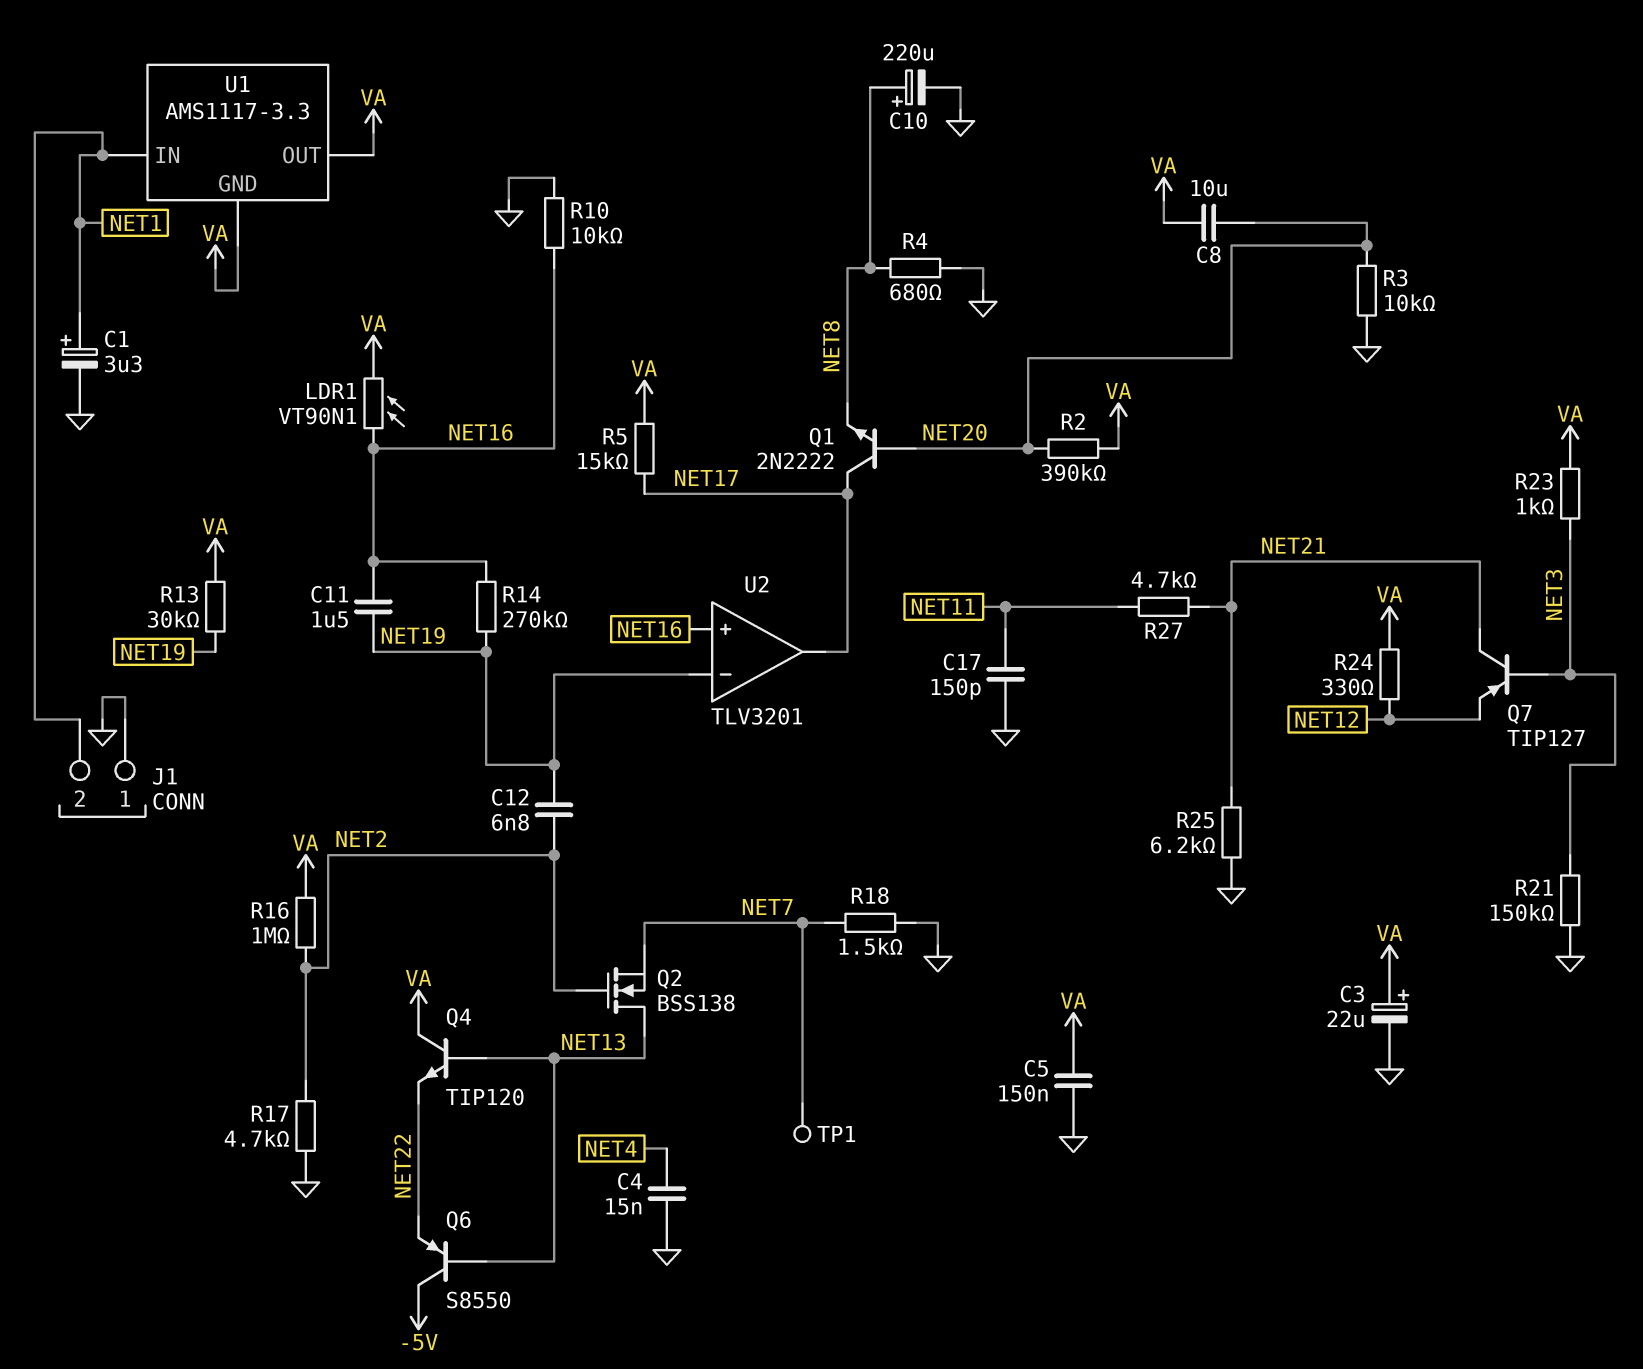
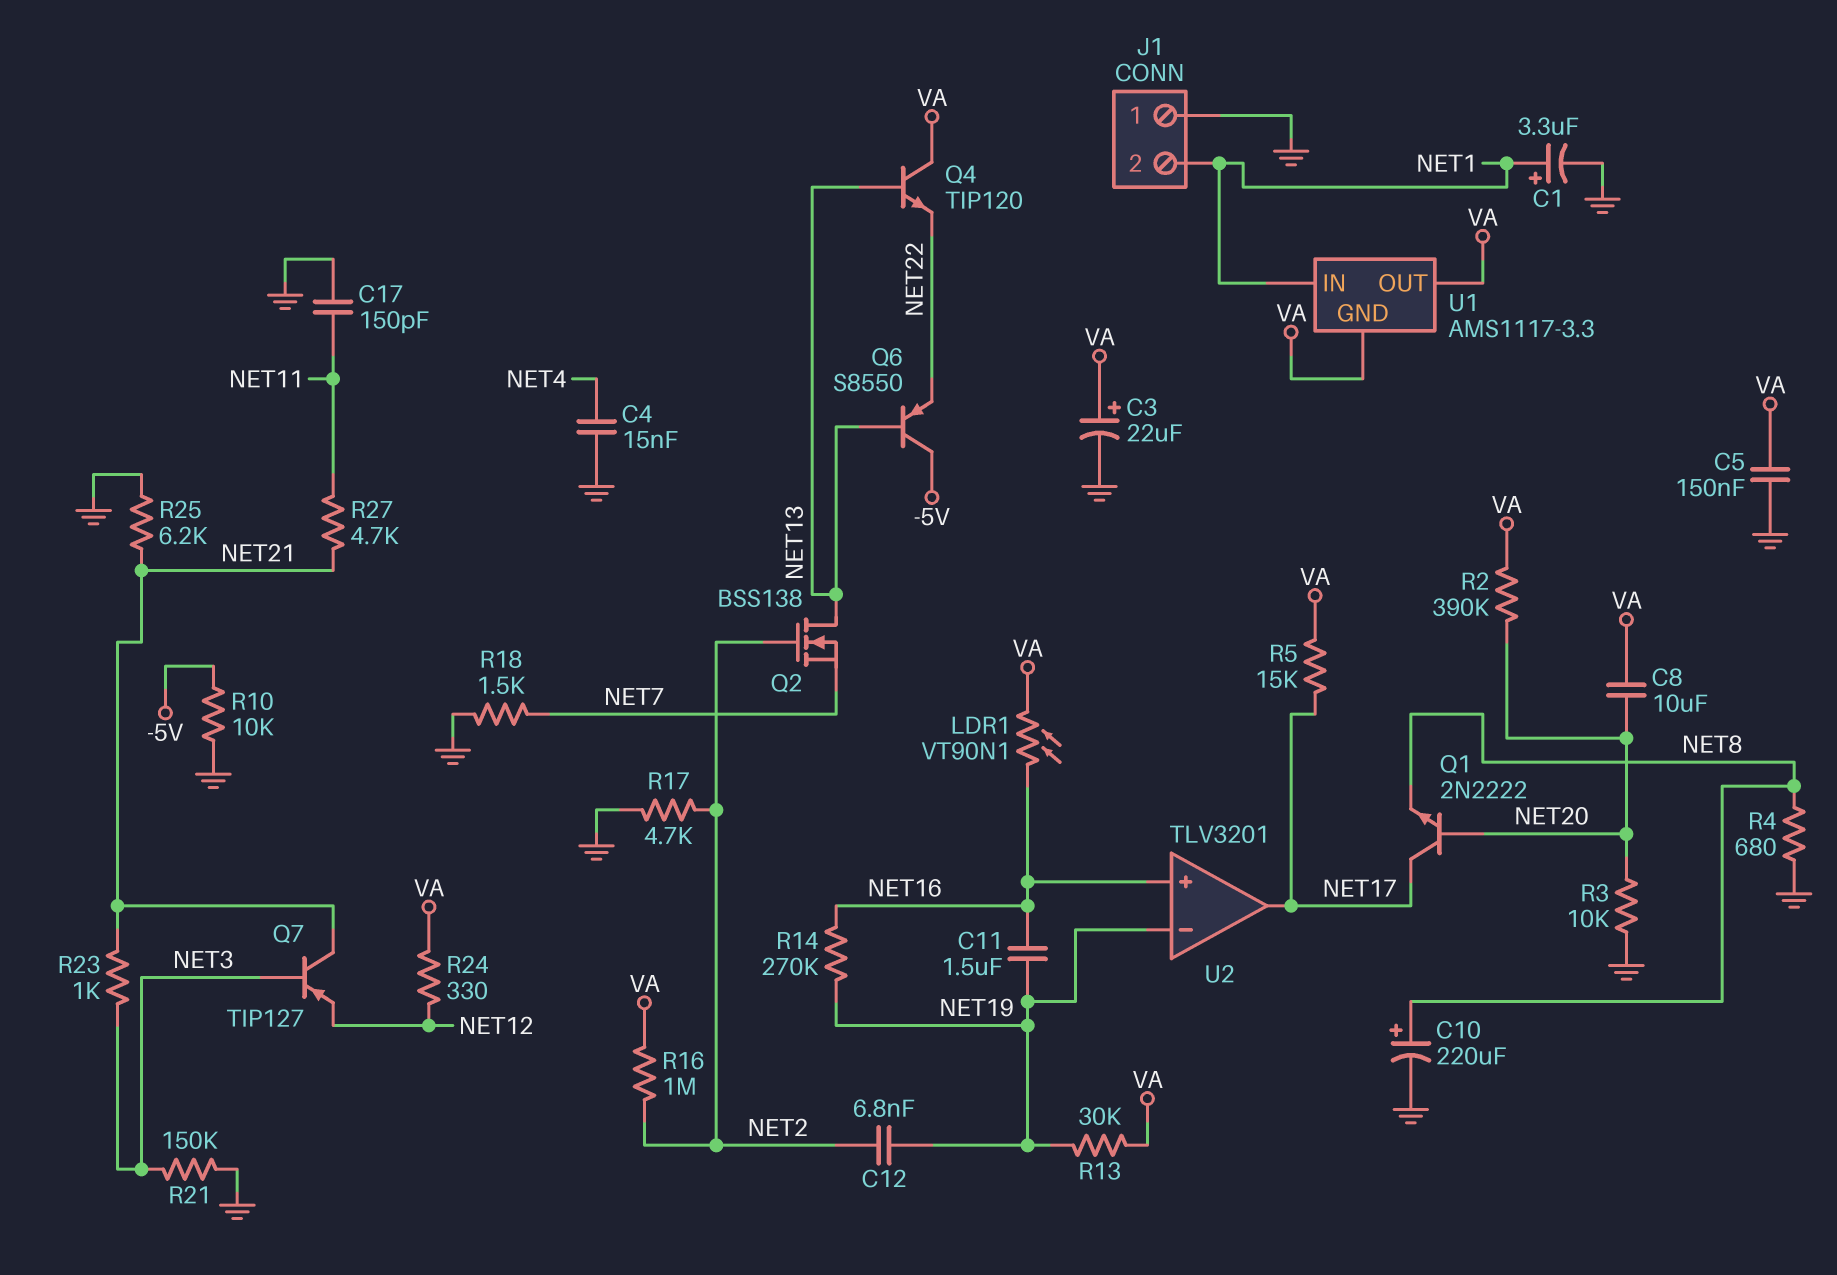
R10: 10k (GND, NET16) -> 10k (-5V, GND)
R23: 1k (NET3, VA) -> 1k (NET3, NET21)
TP1: test point (NET7) -> none

